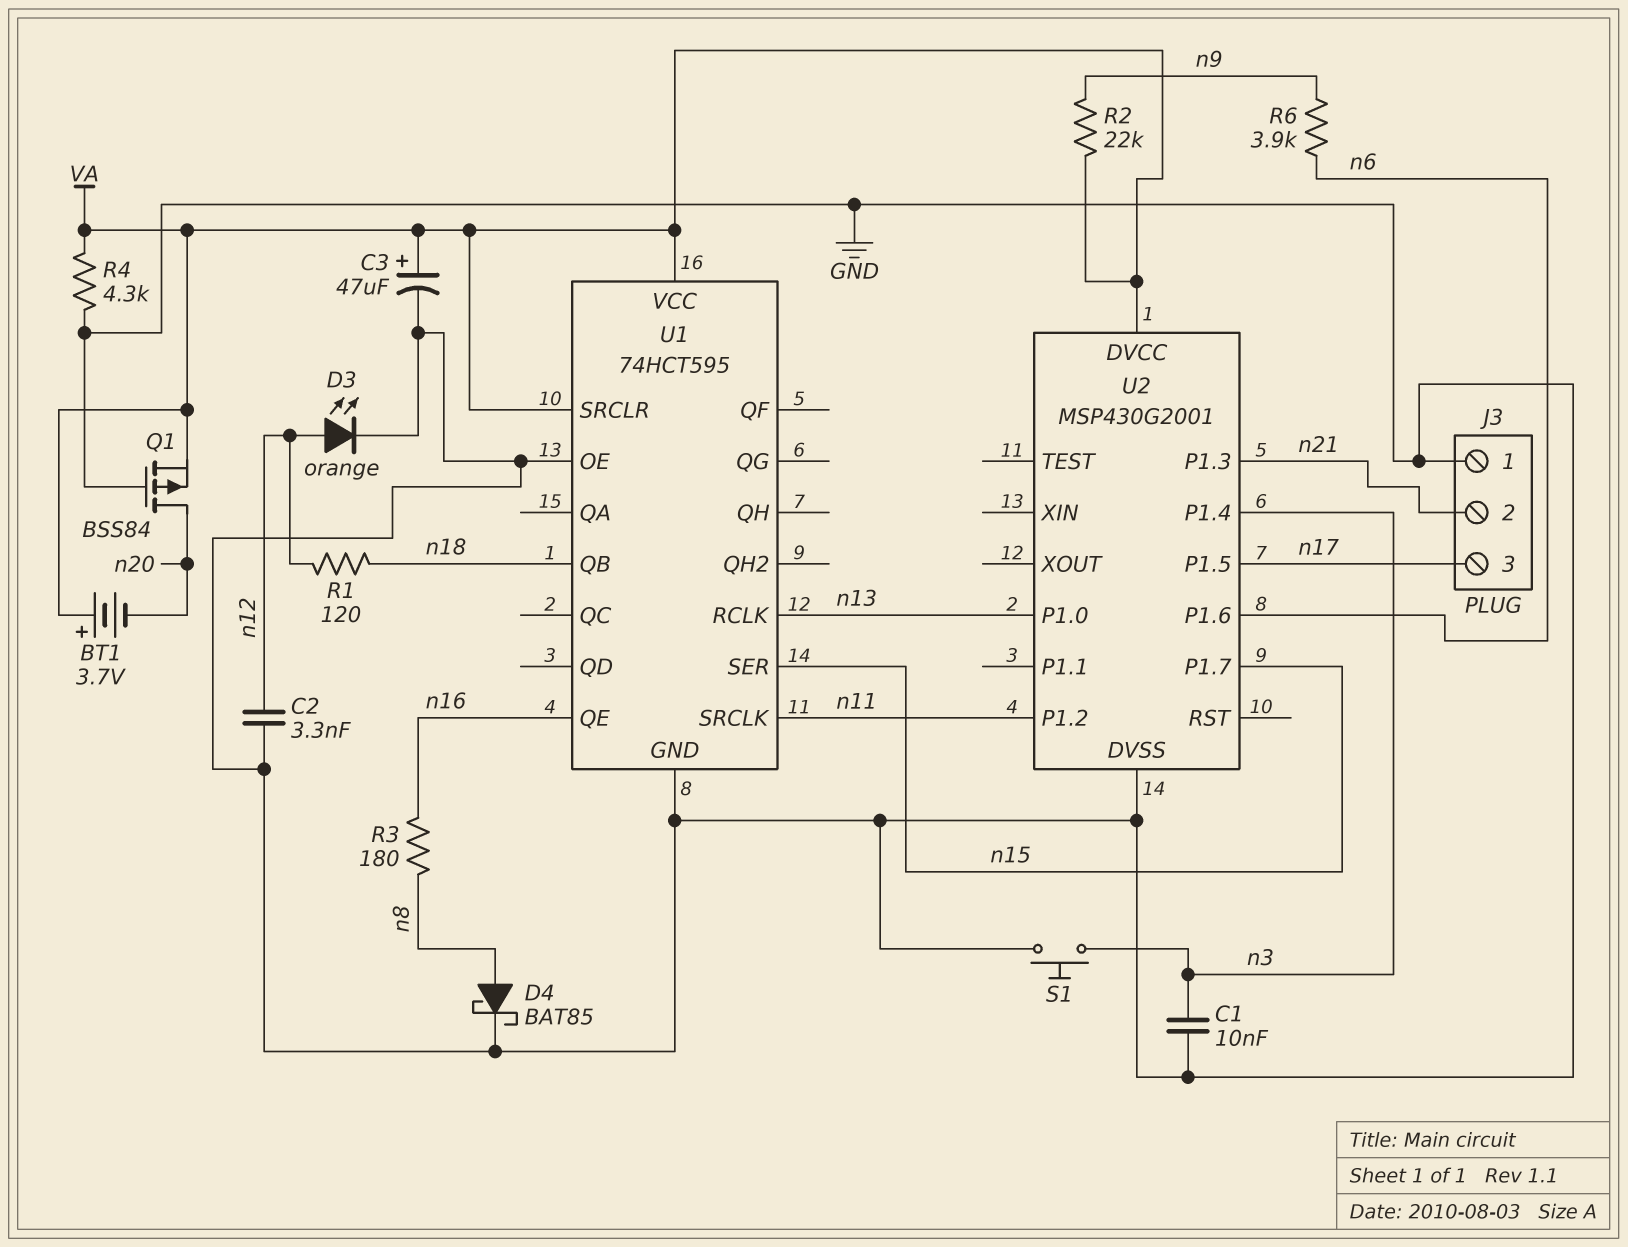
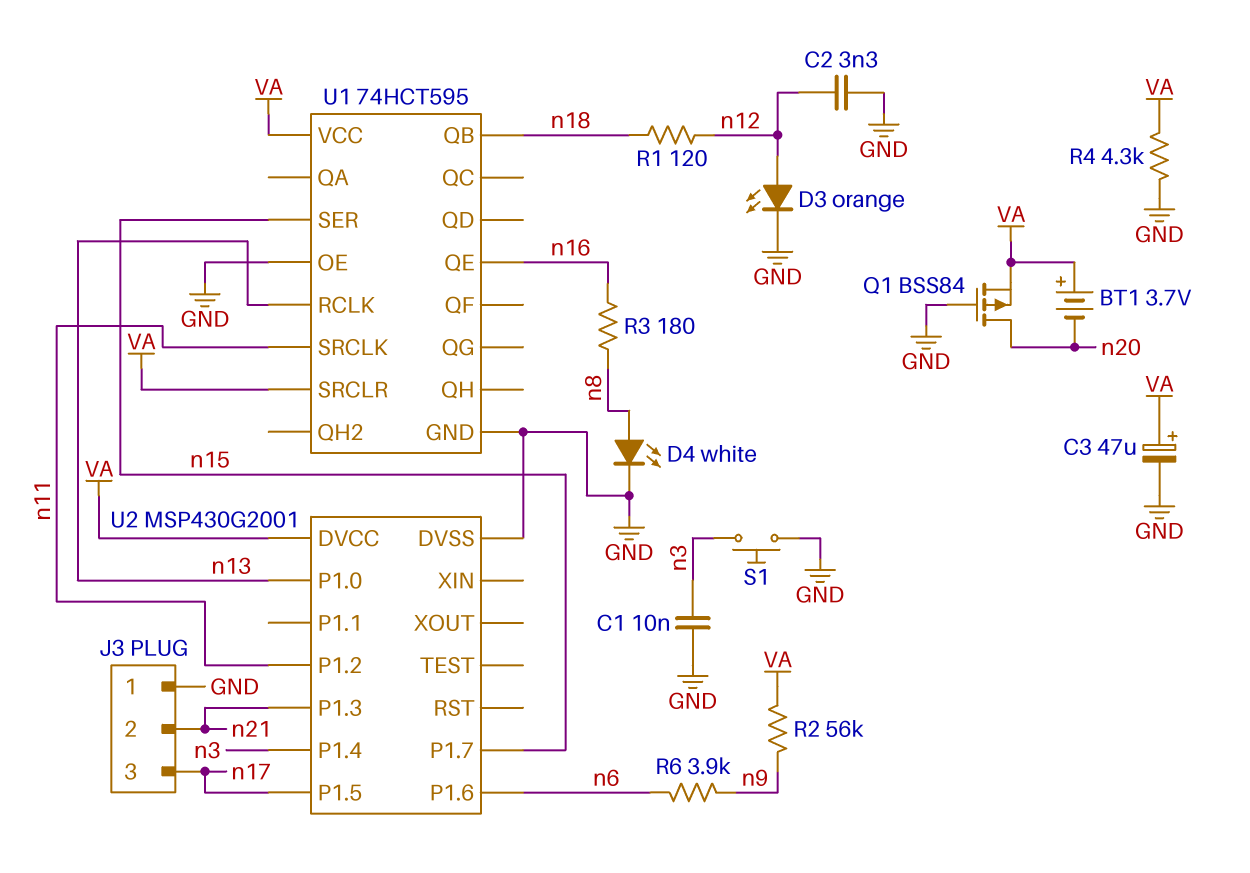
D4: schottky BAT85 (A n8, K GND) -> LED white (A n8, K GND)
R2: 22k (VA, n9) -> 56k (VA, n9)

